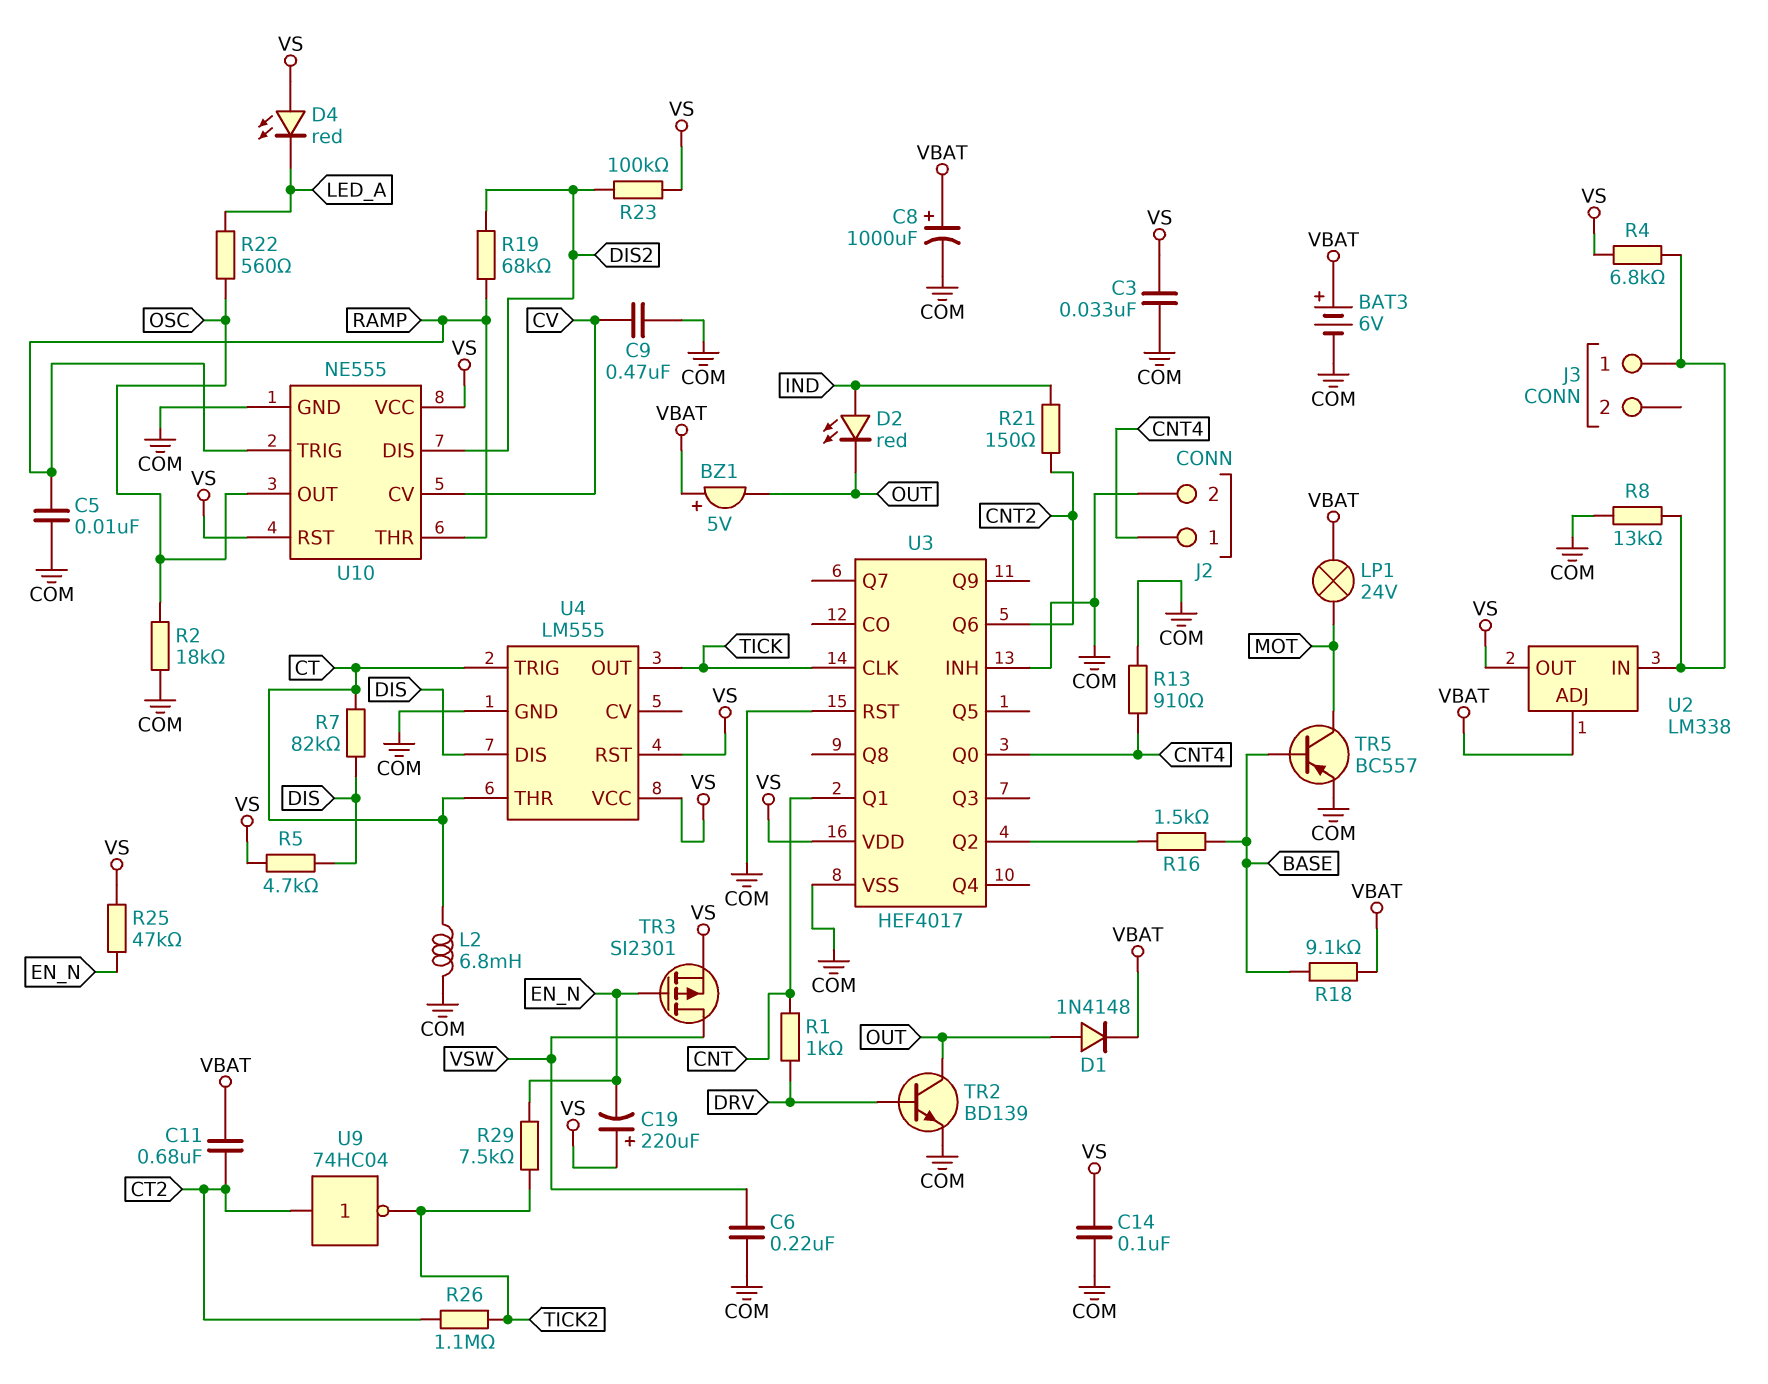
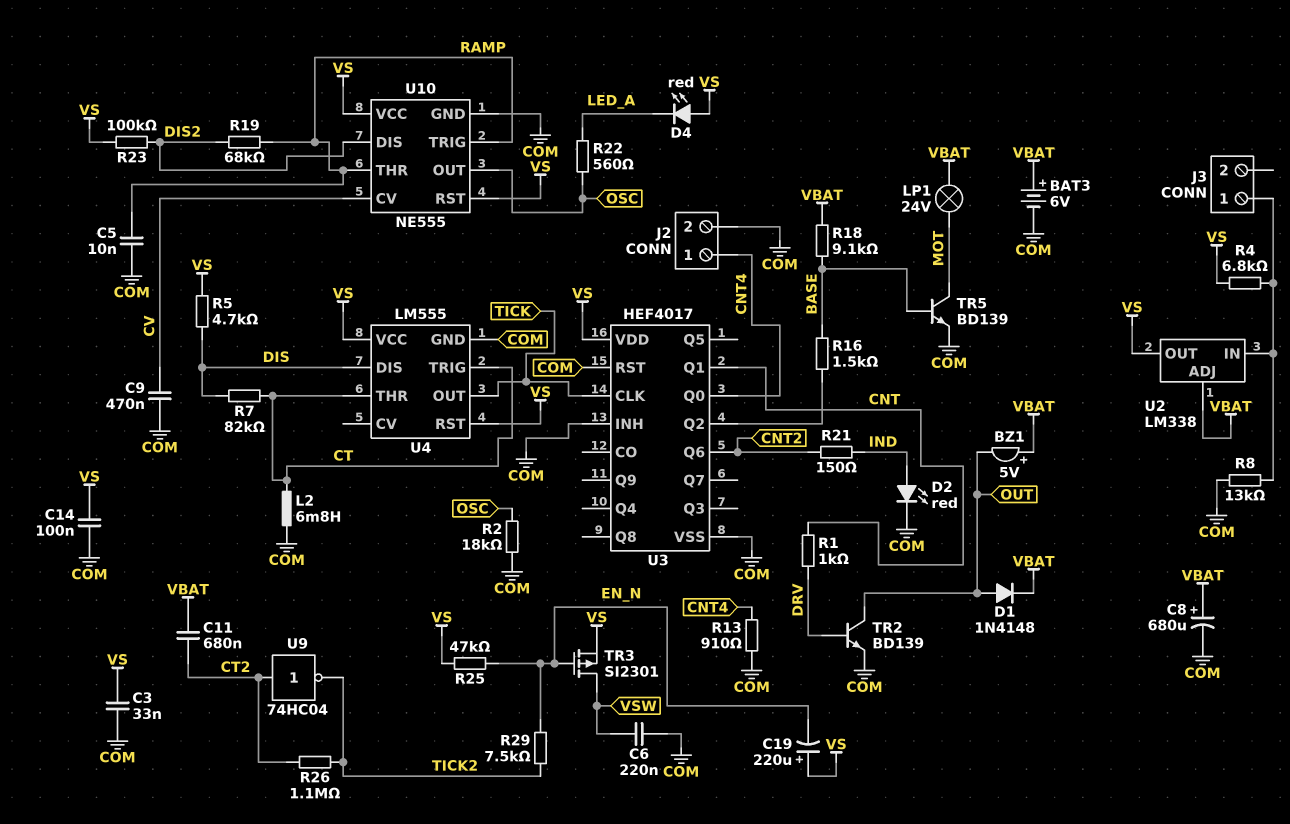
C8: 1000uF (plus VBAT, minus COM) -> 680uF (plus VBAT, minus COM)
D2: LED red (A IND, K OUT) -> LED red (A IND, K COM)
TR5: PNP BC557 (B BASE, C MOT, E COM) -> NPN BD139 (B BASE, C MOT, E COM)

